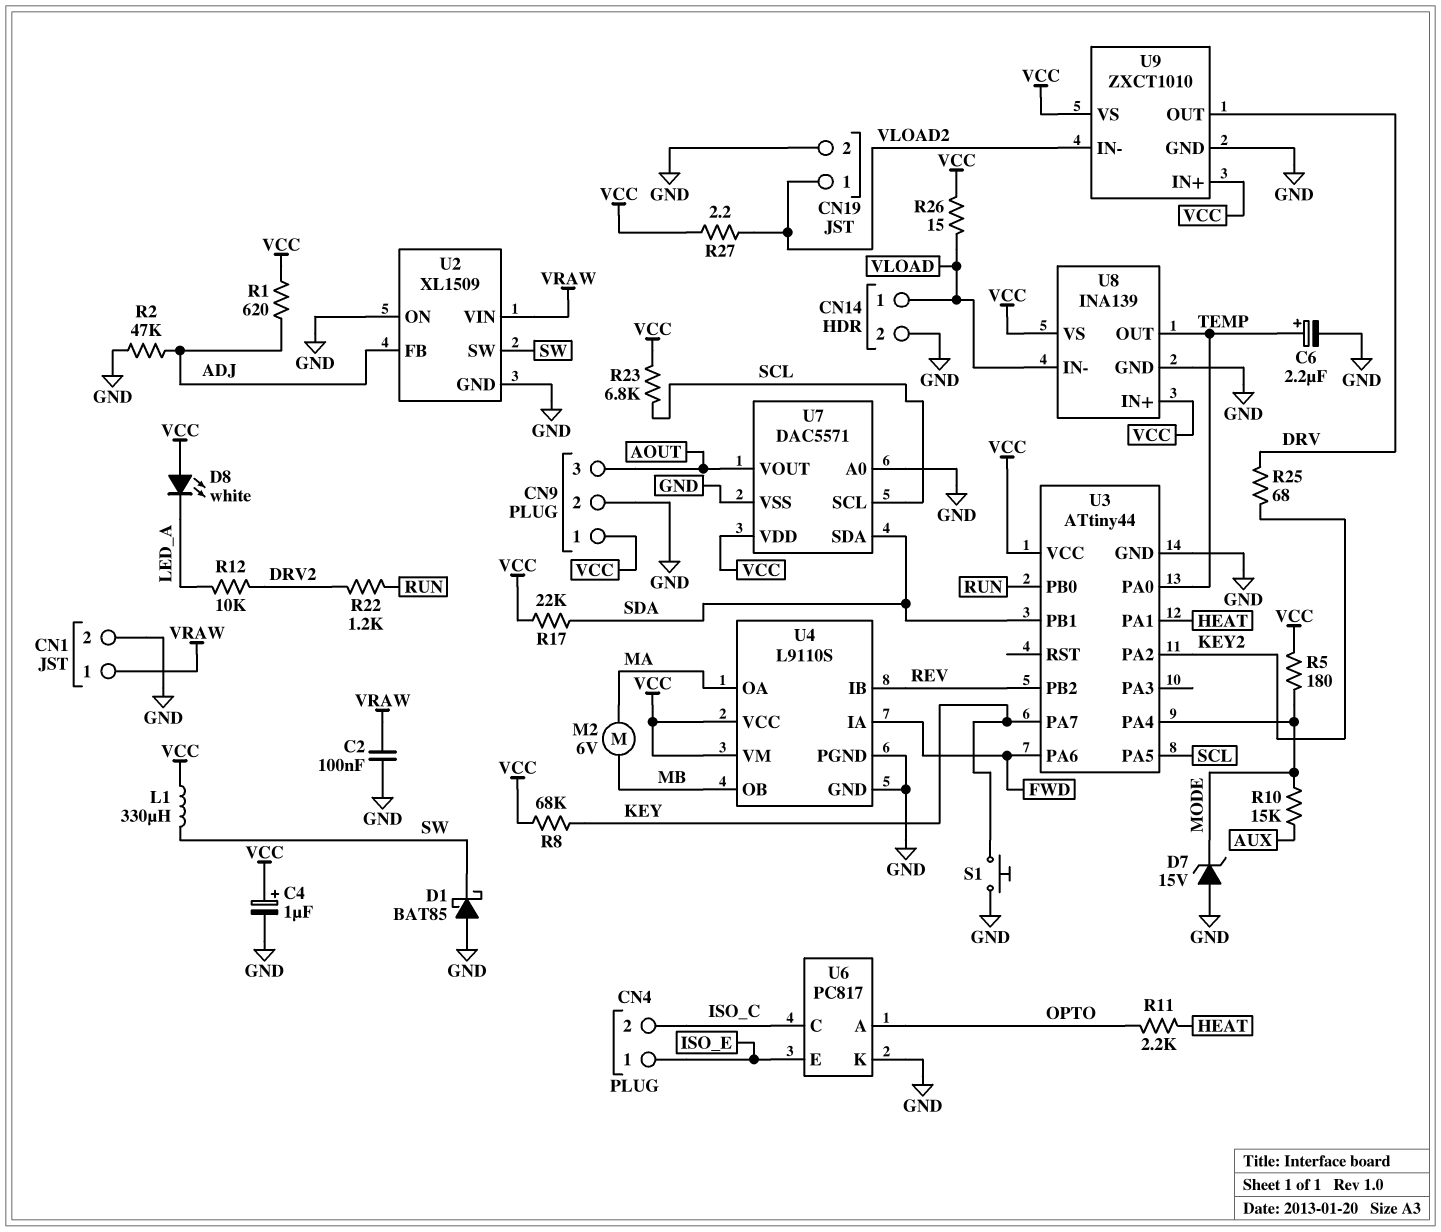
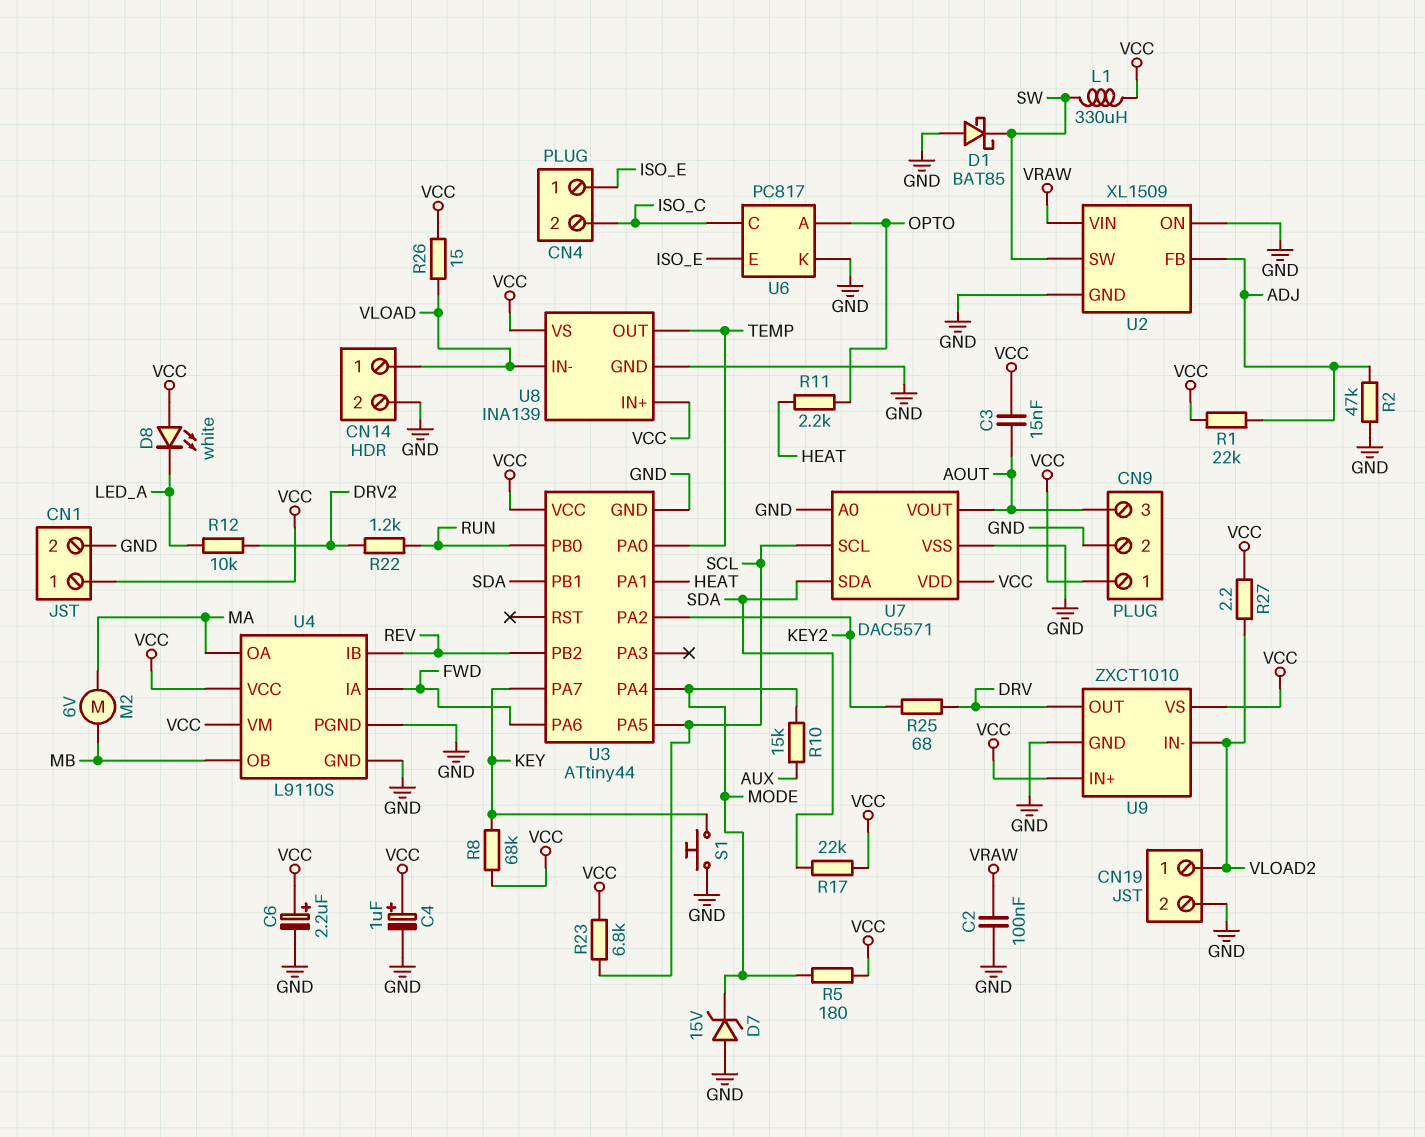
C3: none -> 15nF (AOUT, VCC)
C6: 2.2uF (plus TEMP, minus GND) -> 2.2uF (plus VCC, minus GND)
CN1 pin 1: VRAW -> VCC
R1: 620 (ADJ, VCC) -> 22k (ADJ, VCC)

